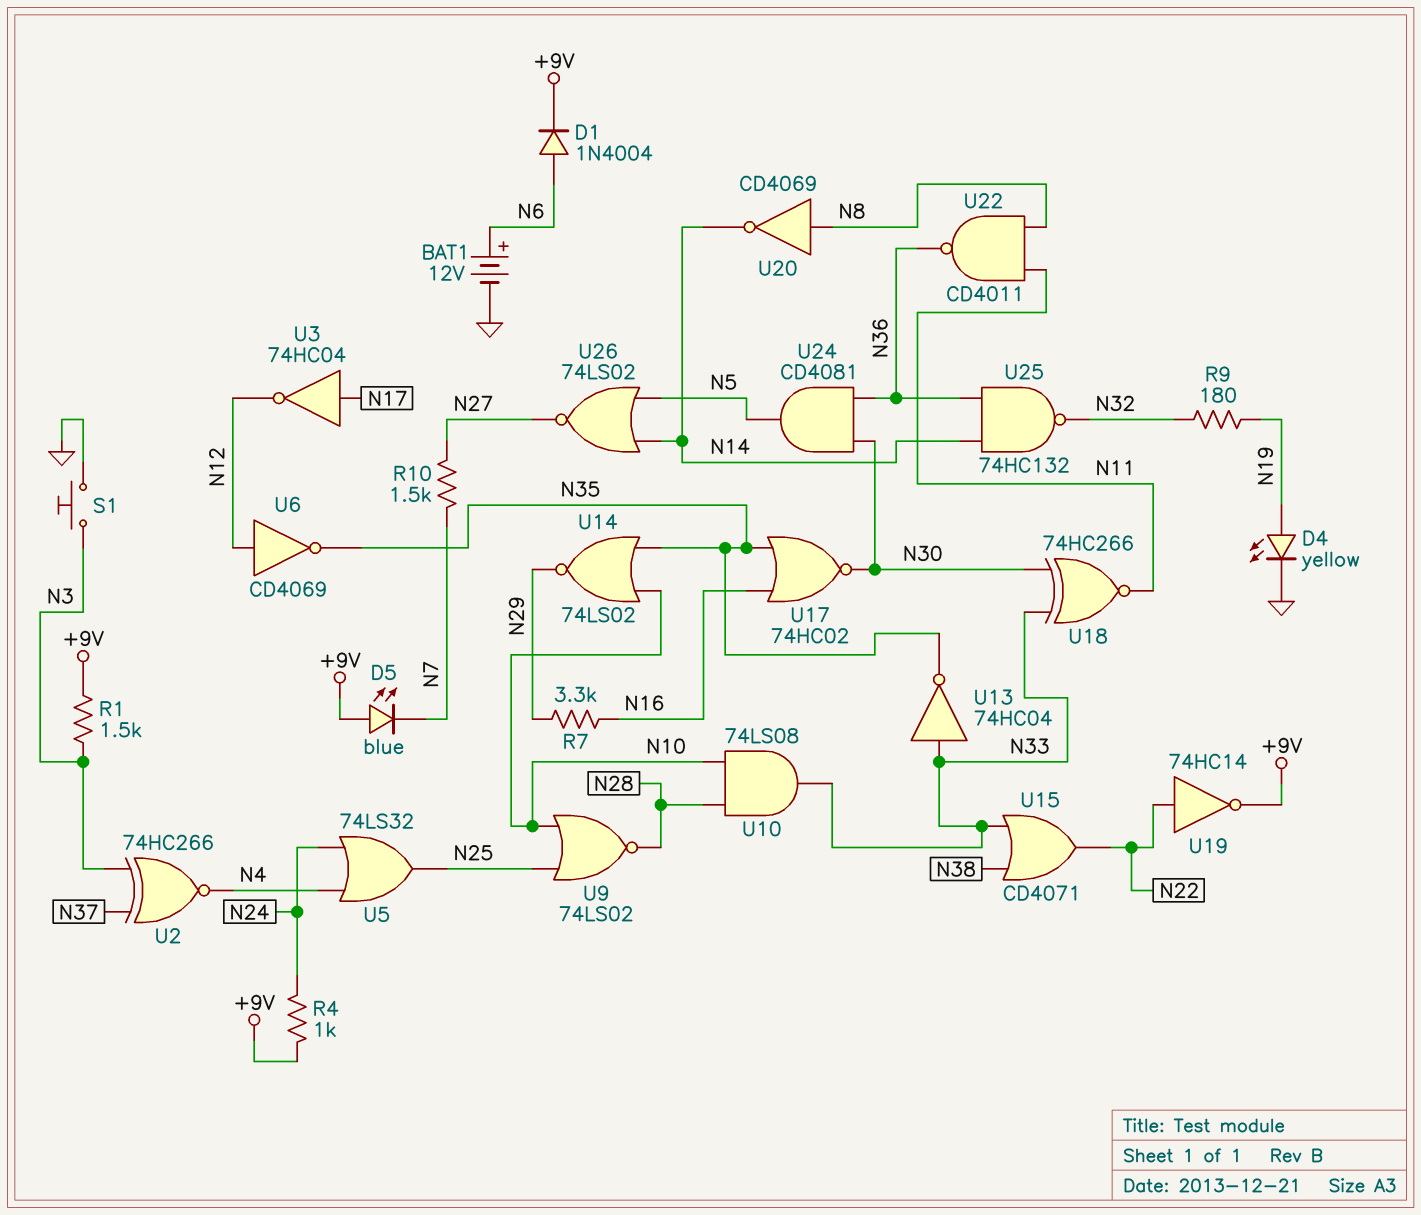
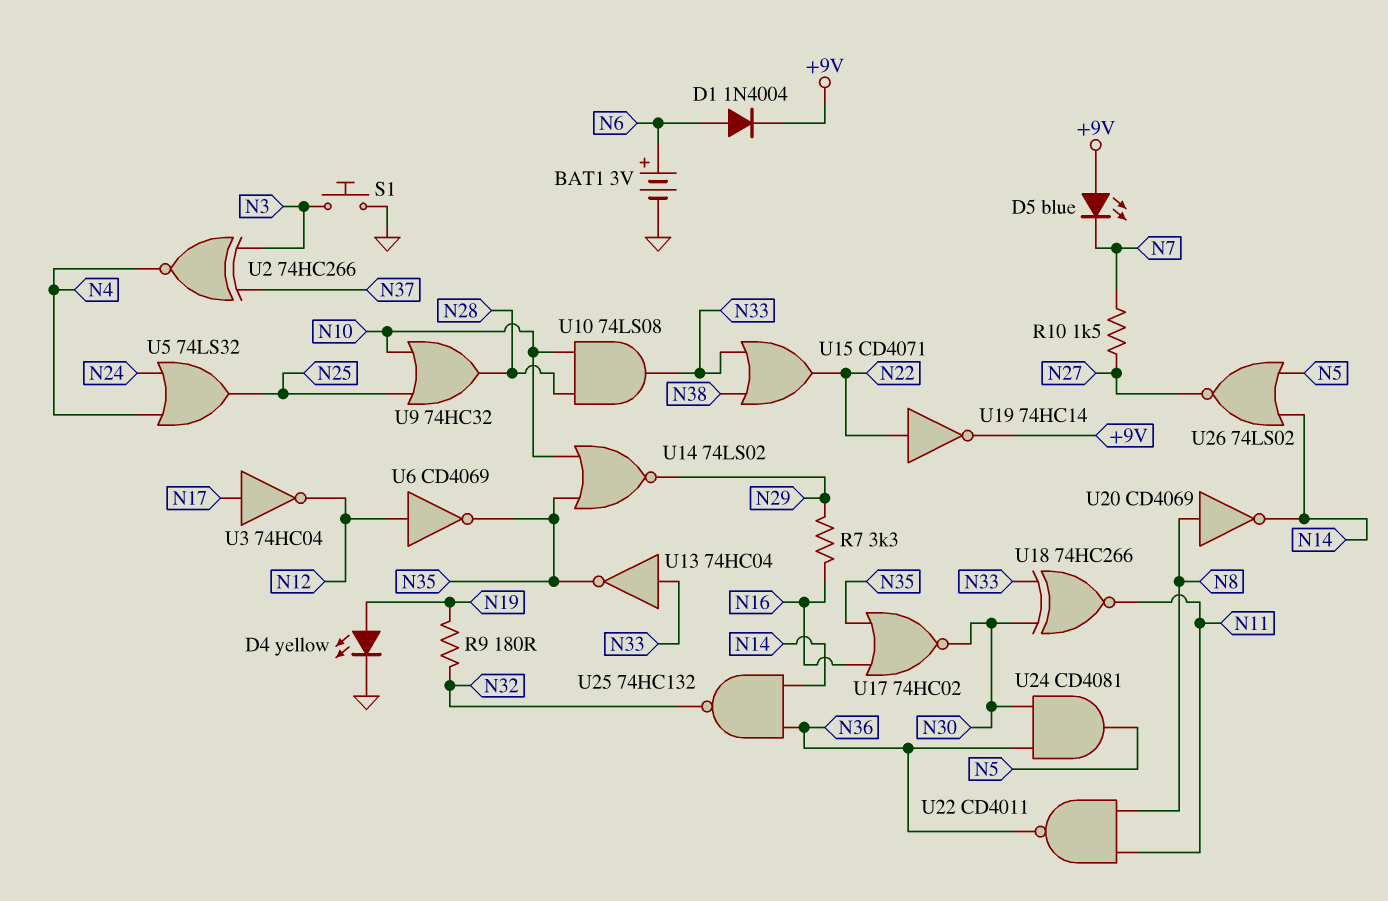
BAT1: 12V (plus N6, minus GND) -> 3V (plus N6, minus GND)
R1: 1.5k (+9V, N3) -> none
R4: 1k (+9V, N24) -> none
U9: NOR 74LS02 (in N10, in N25, out N28) -> OR 74HC32 (in N10, in N25, out N28)

